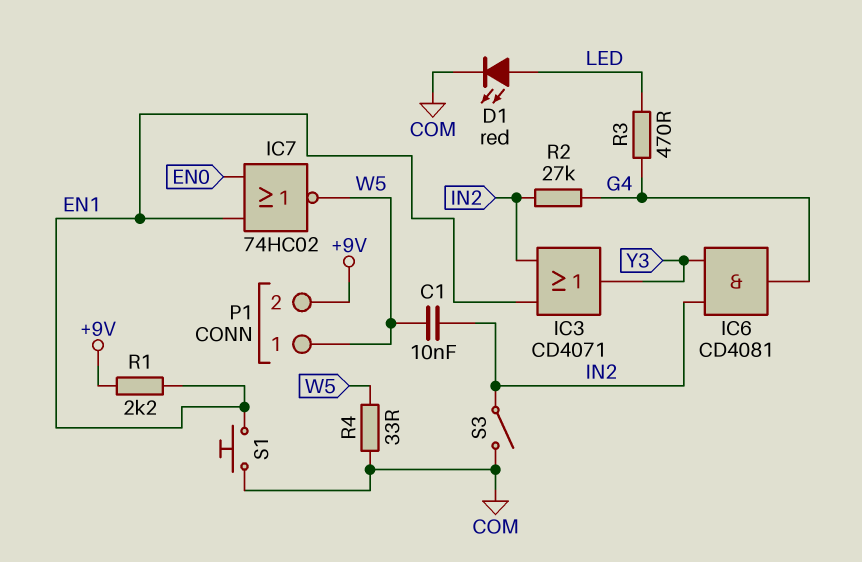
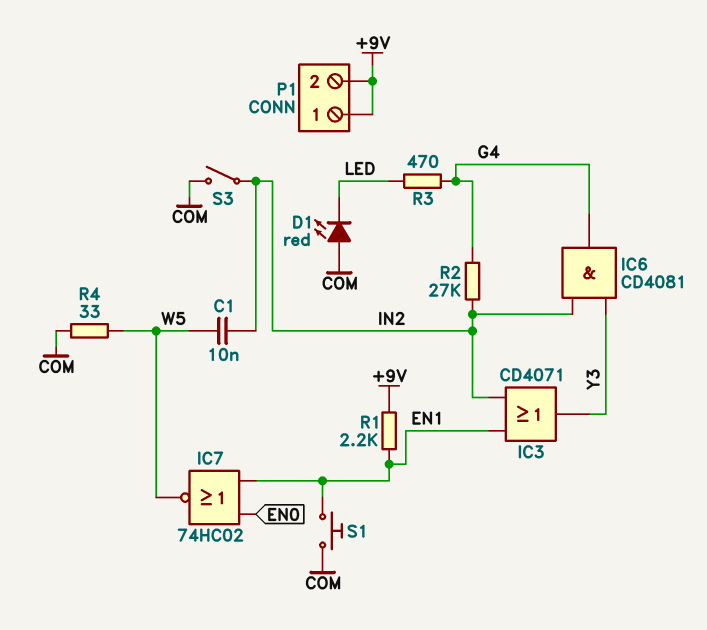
D1: LED red (A LED, K COM) -> LED red (A COM, K LED)
P1 pin 1: W5 -> +9V

